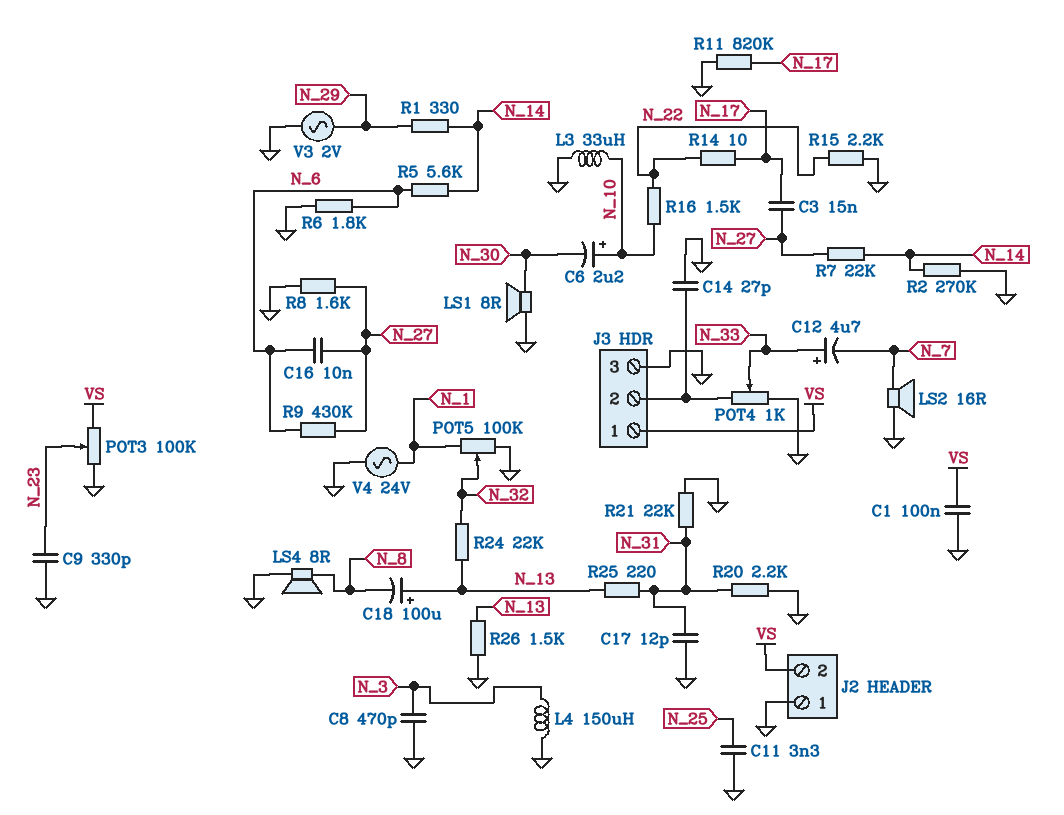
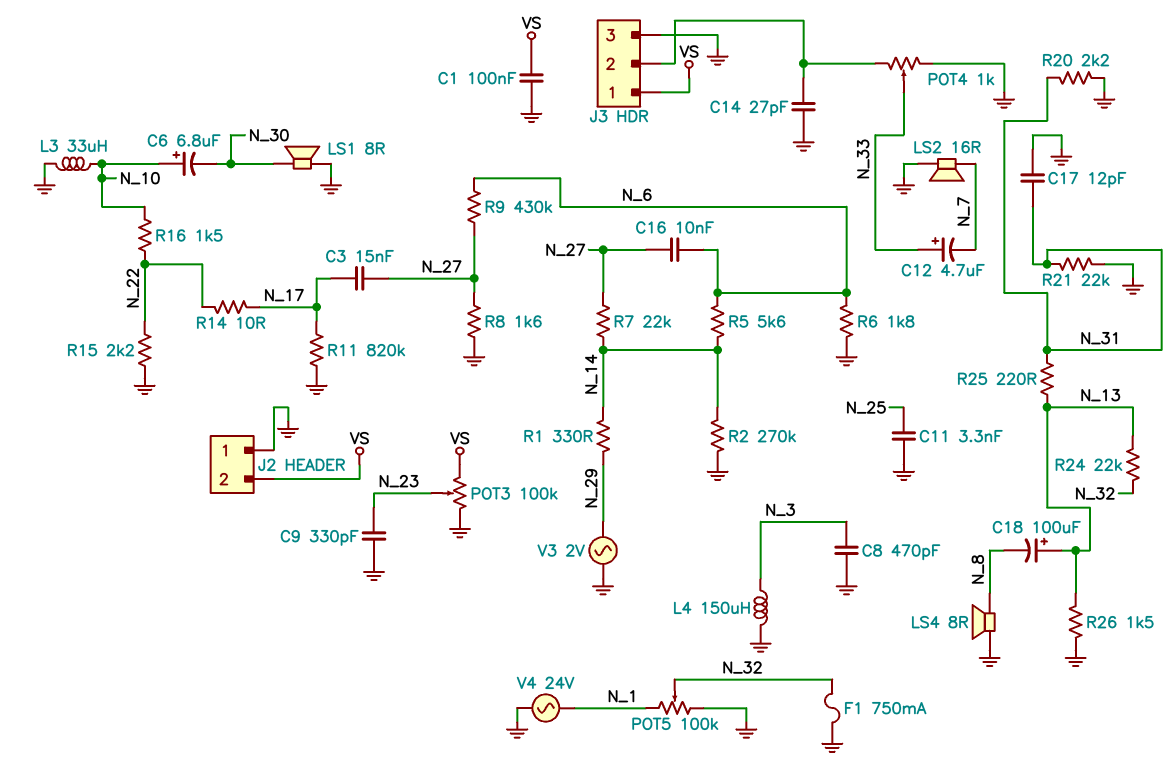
C6: 2.2uF (plus N_10, minus N_30) -> 6.8uF (plus N_10, minus N_30)
F1: none -> 750mA (GND, N_32)

